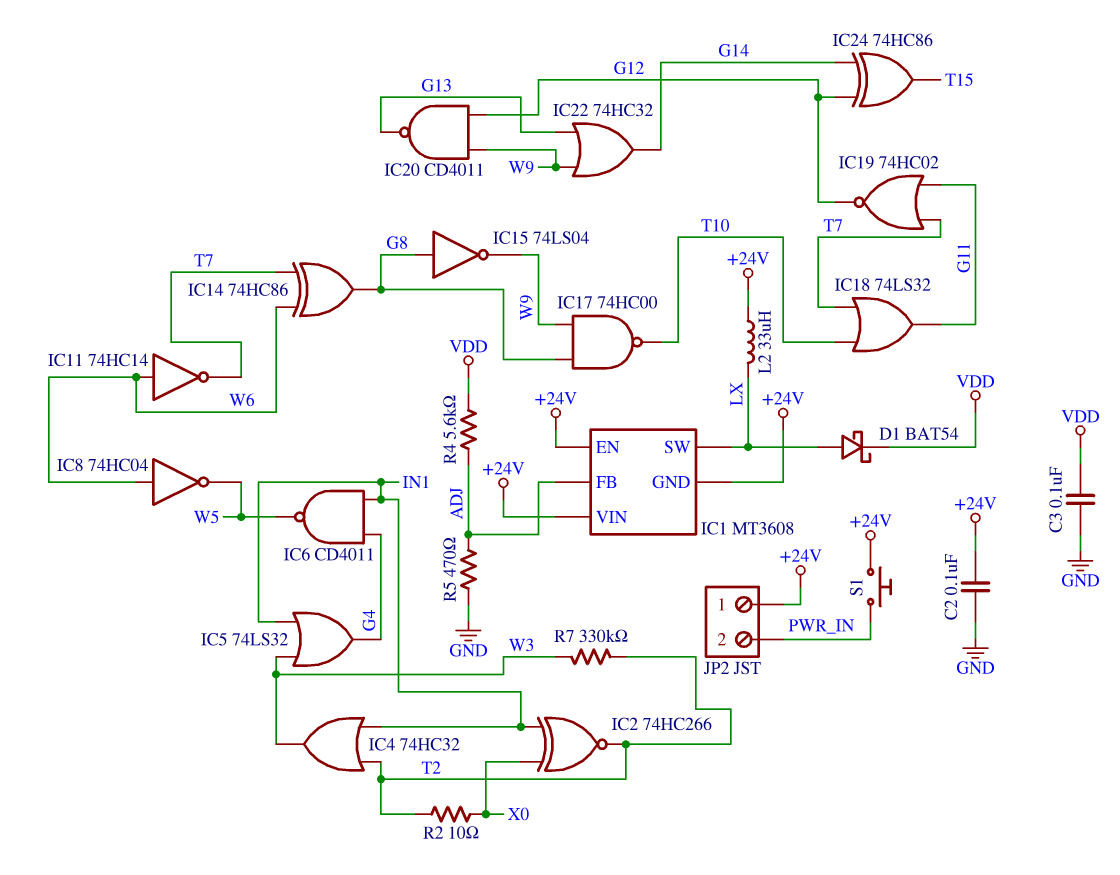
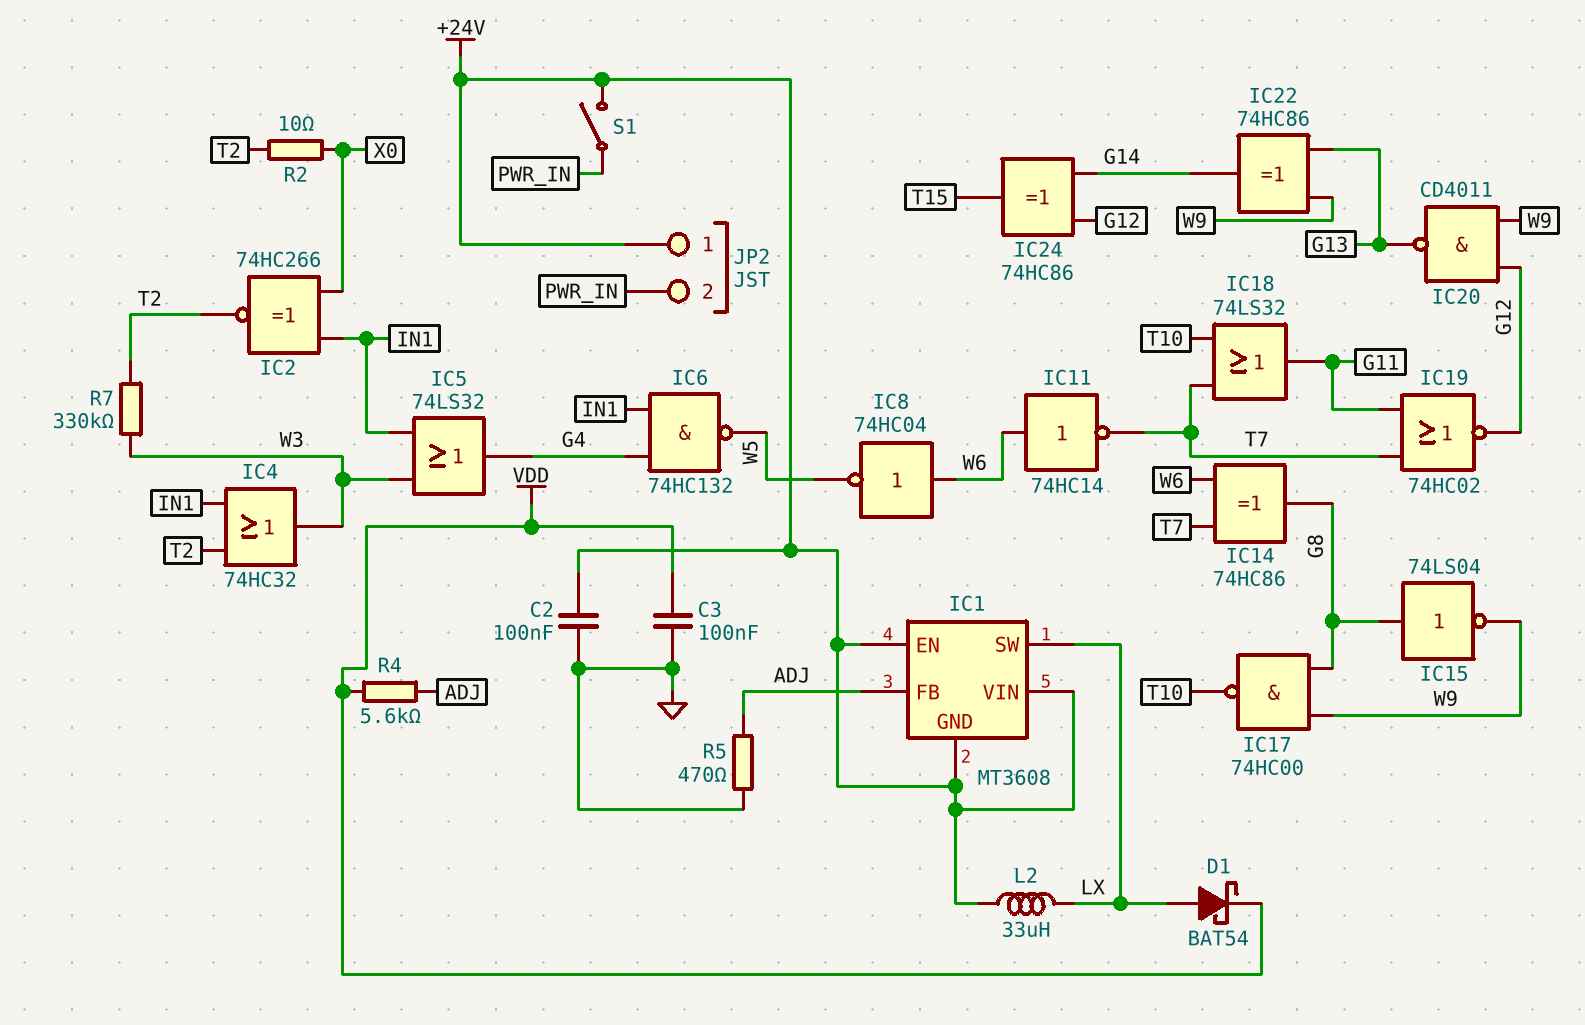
IC6: NAND CD4011 (in G4, in IN1, out W5) -> NAND 74HC132 (in G4, in IN1, out W5)
IC22: OR 74HC32 (in G13, in W9, out G14) -> XOR 74HC86 (in G13, in W9, out G14)
S1: button (+24V, PWR_IN) -> switch (+24V, PWR_IN)

